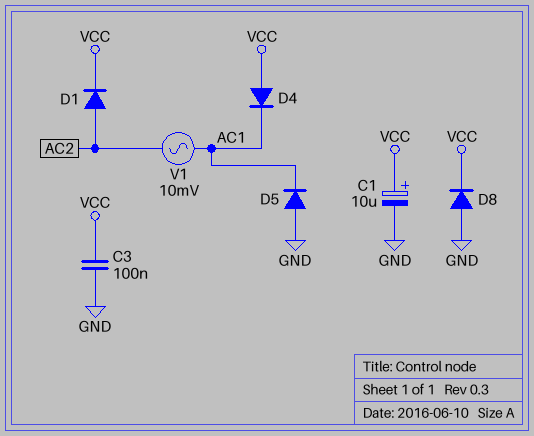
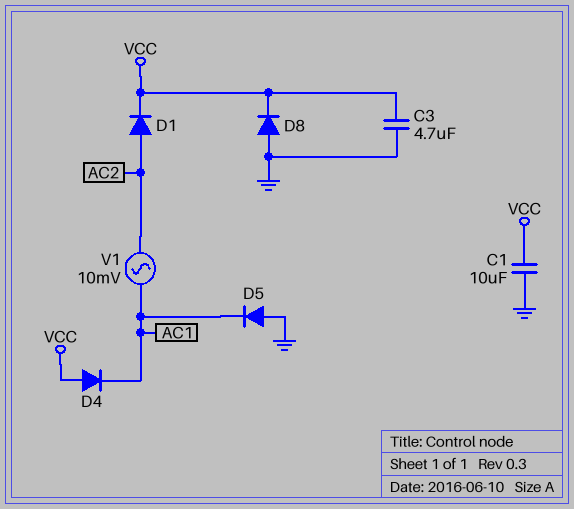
C1: 10uF (plus VCC, minus GND) -> 10uF (GND, VCC)
C3: 100nF (GND, VCC) -> 4.7uF (GND, VCC)

